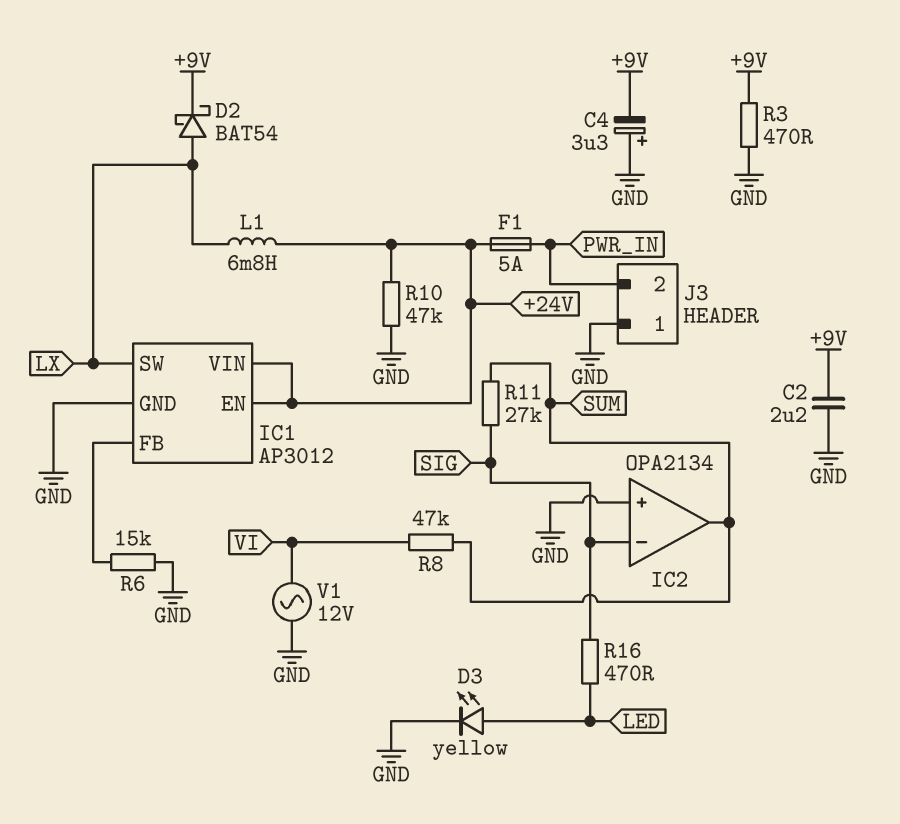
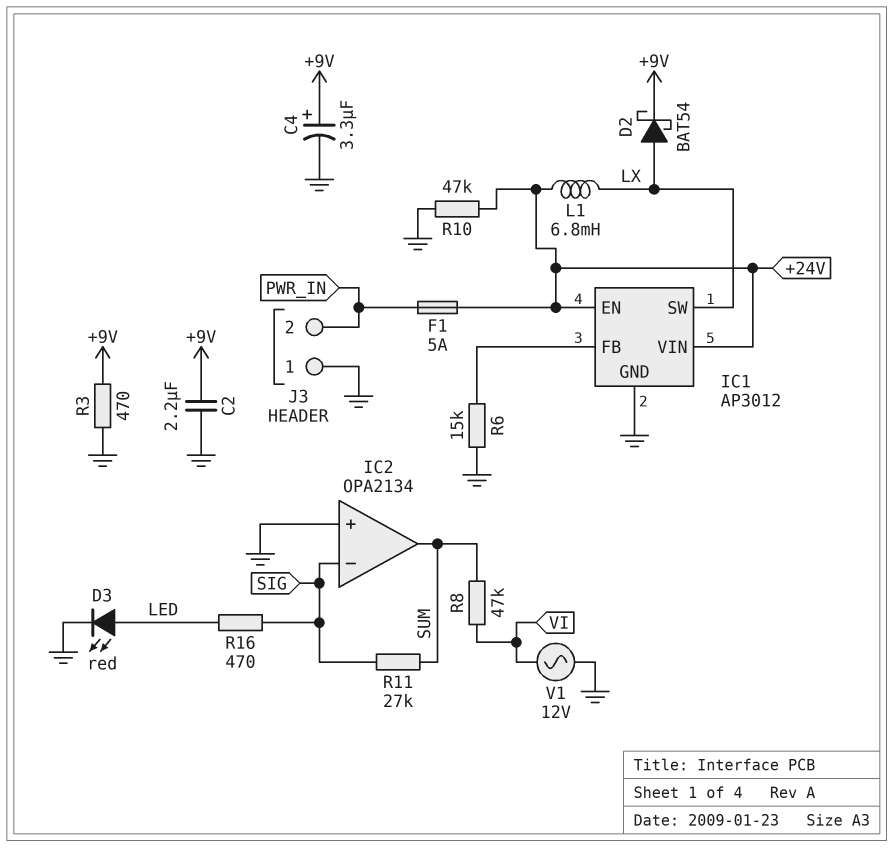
C4: 3.3uF (plus GND, minus +9V) -> 3.3uF (plus +9V, minus GND)
D3: LED yellow (A LED, K GND) -> LED red (A LED, K GND)

